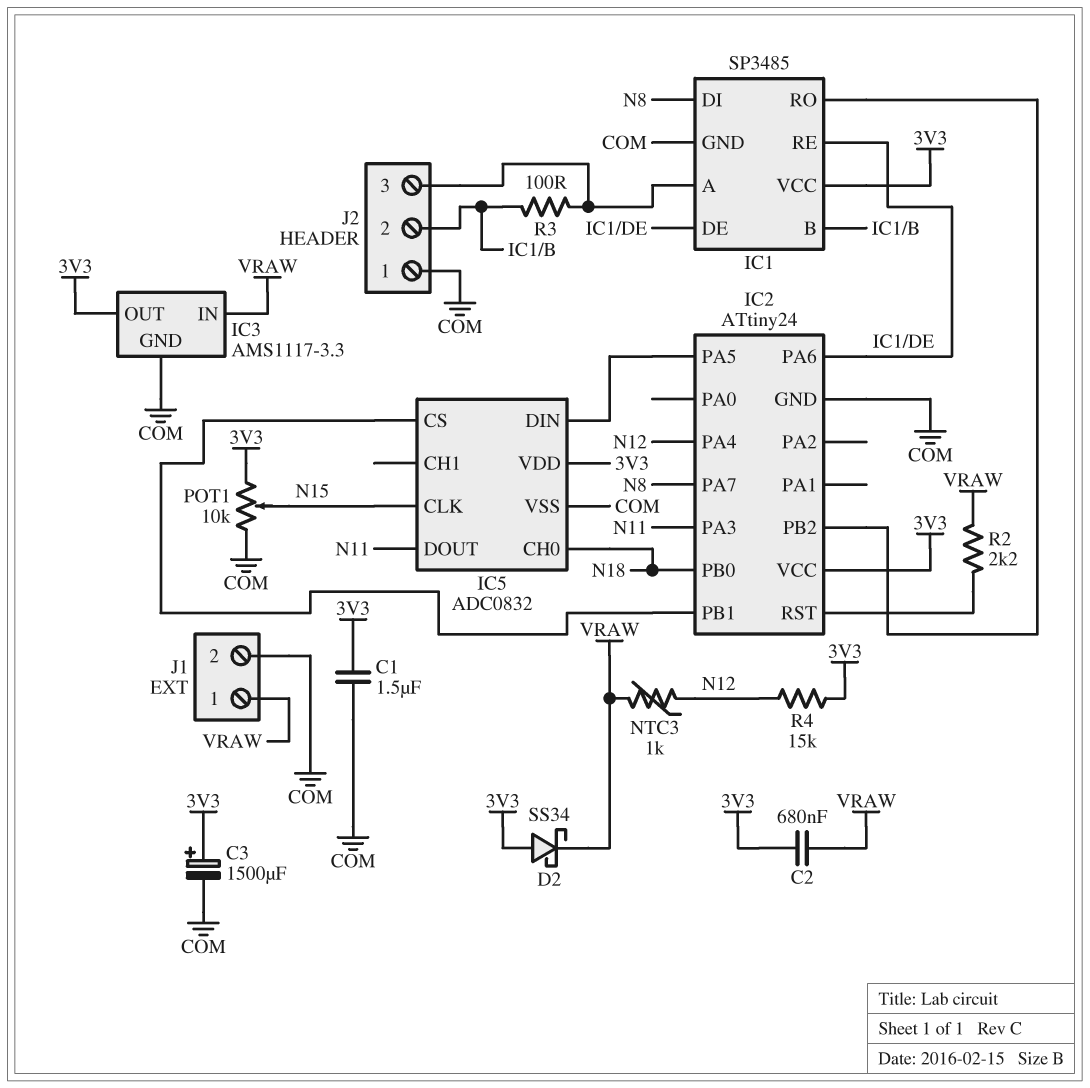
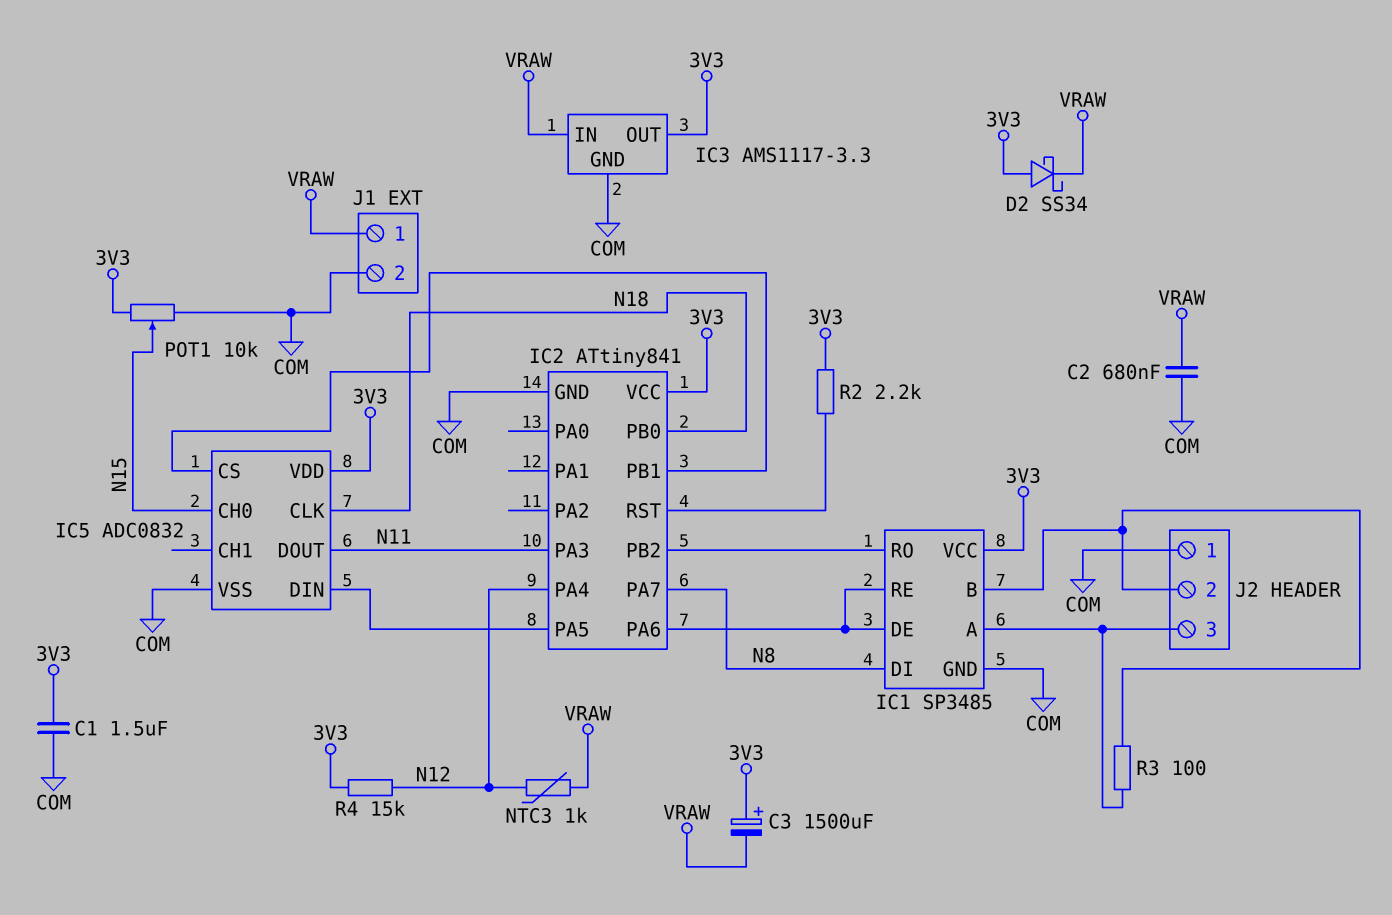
C2: 680nF (3V3, VRAW) -> 680nF (COM, VRAW)
C3: 1500uF (plus 3V3, minus COM) -> 1500uF (plus 3V3, minus VRAW)
IC2: ATtiny24 -> ATtiny841
IC5 pin CH0: N18 -> N15
IC5 pin CLK: N15 -> N18
R2: 2.2k (IC2/RST, VRAW) -> 2.2k (3V3, IC2/RST)

